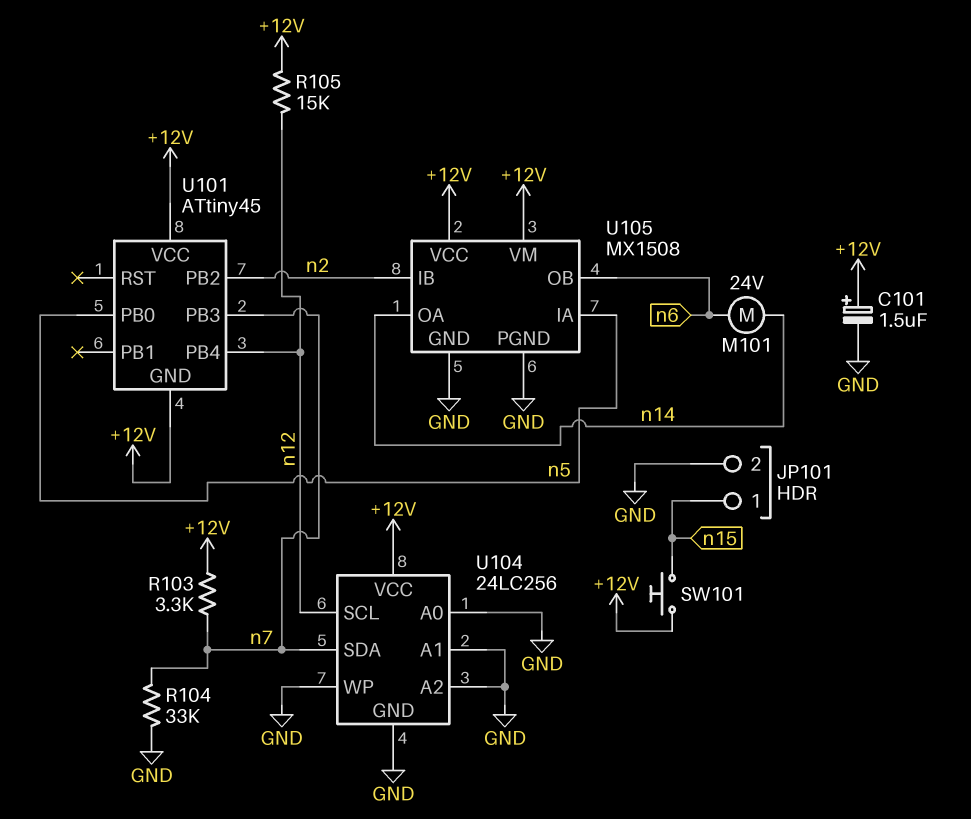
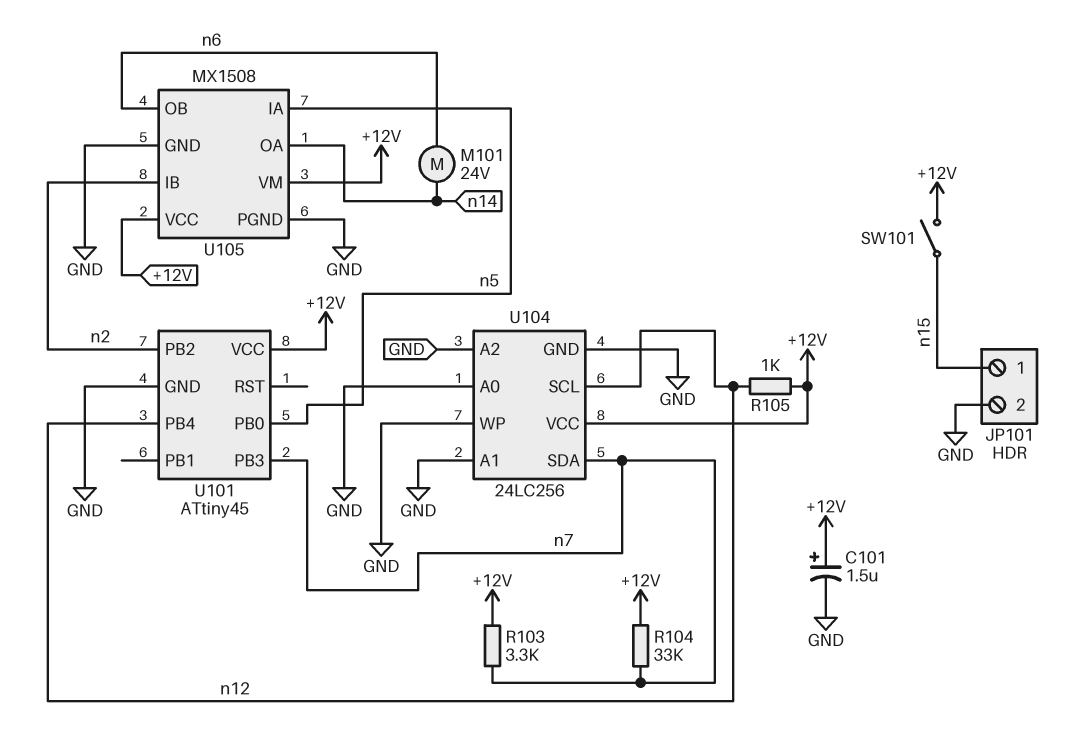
R104: 33k (GND, n7) -> 33k (+12V, n7)
R105: 15k (+12V, n12) -> 1k (+12V, n12)
SW101: button (+12V, n15) -> switch (+12V, n15)
U101 pin GND: +12V -> GND

